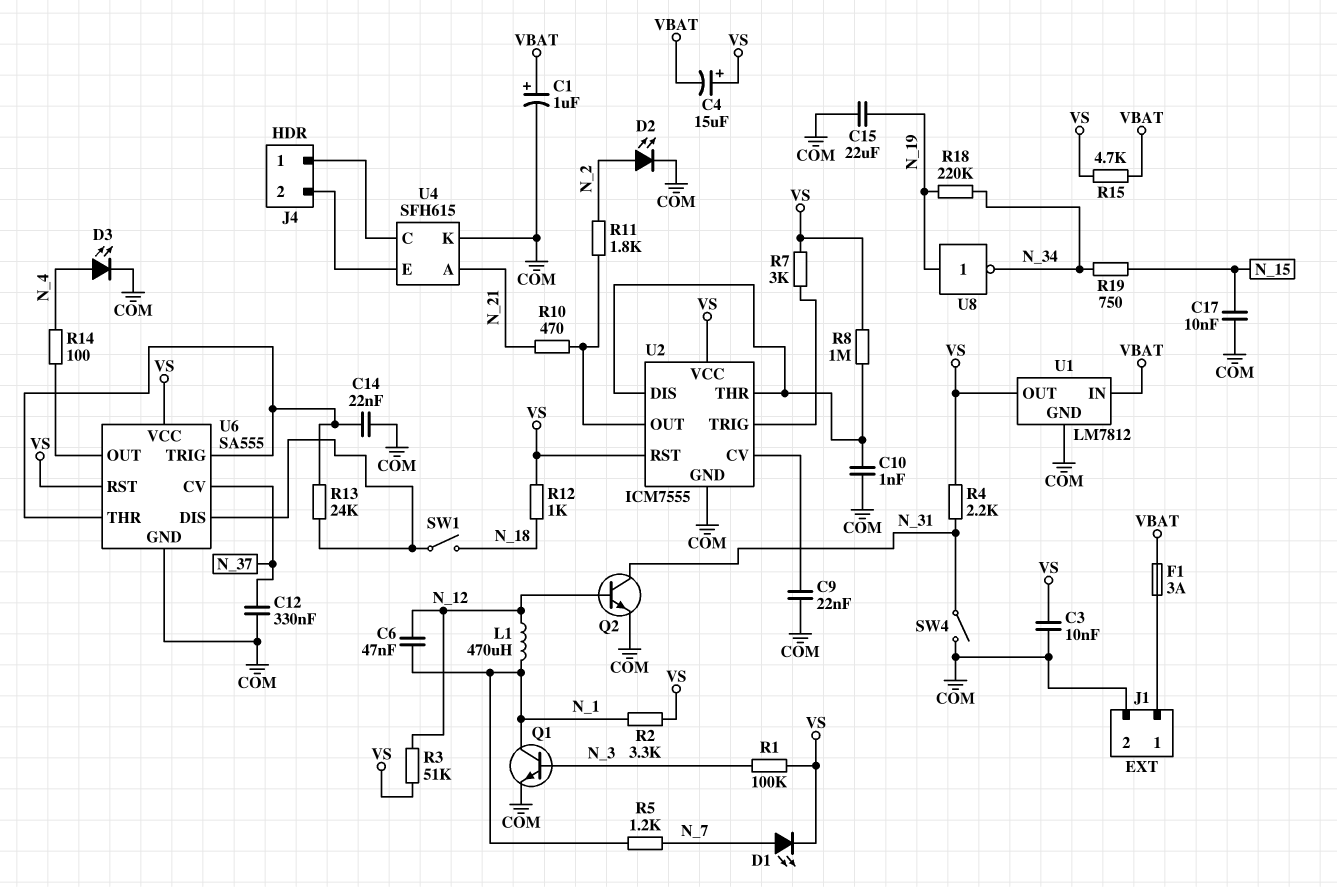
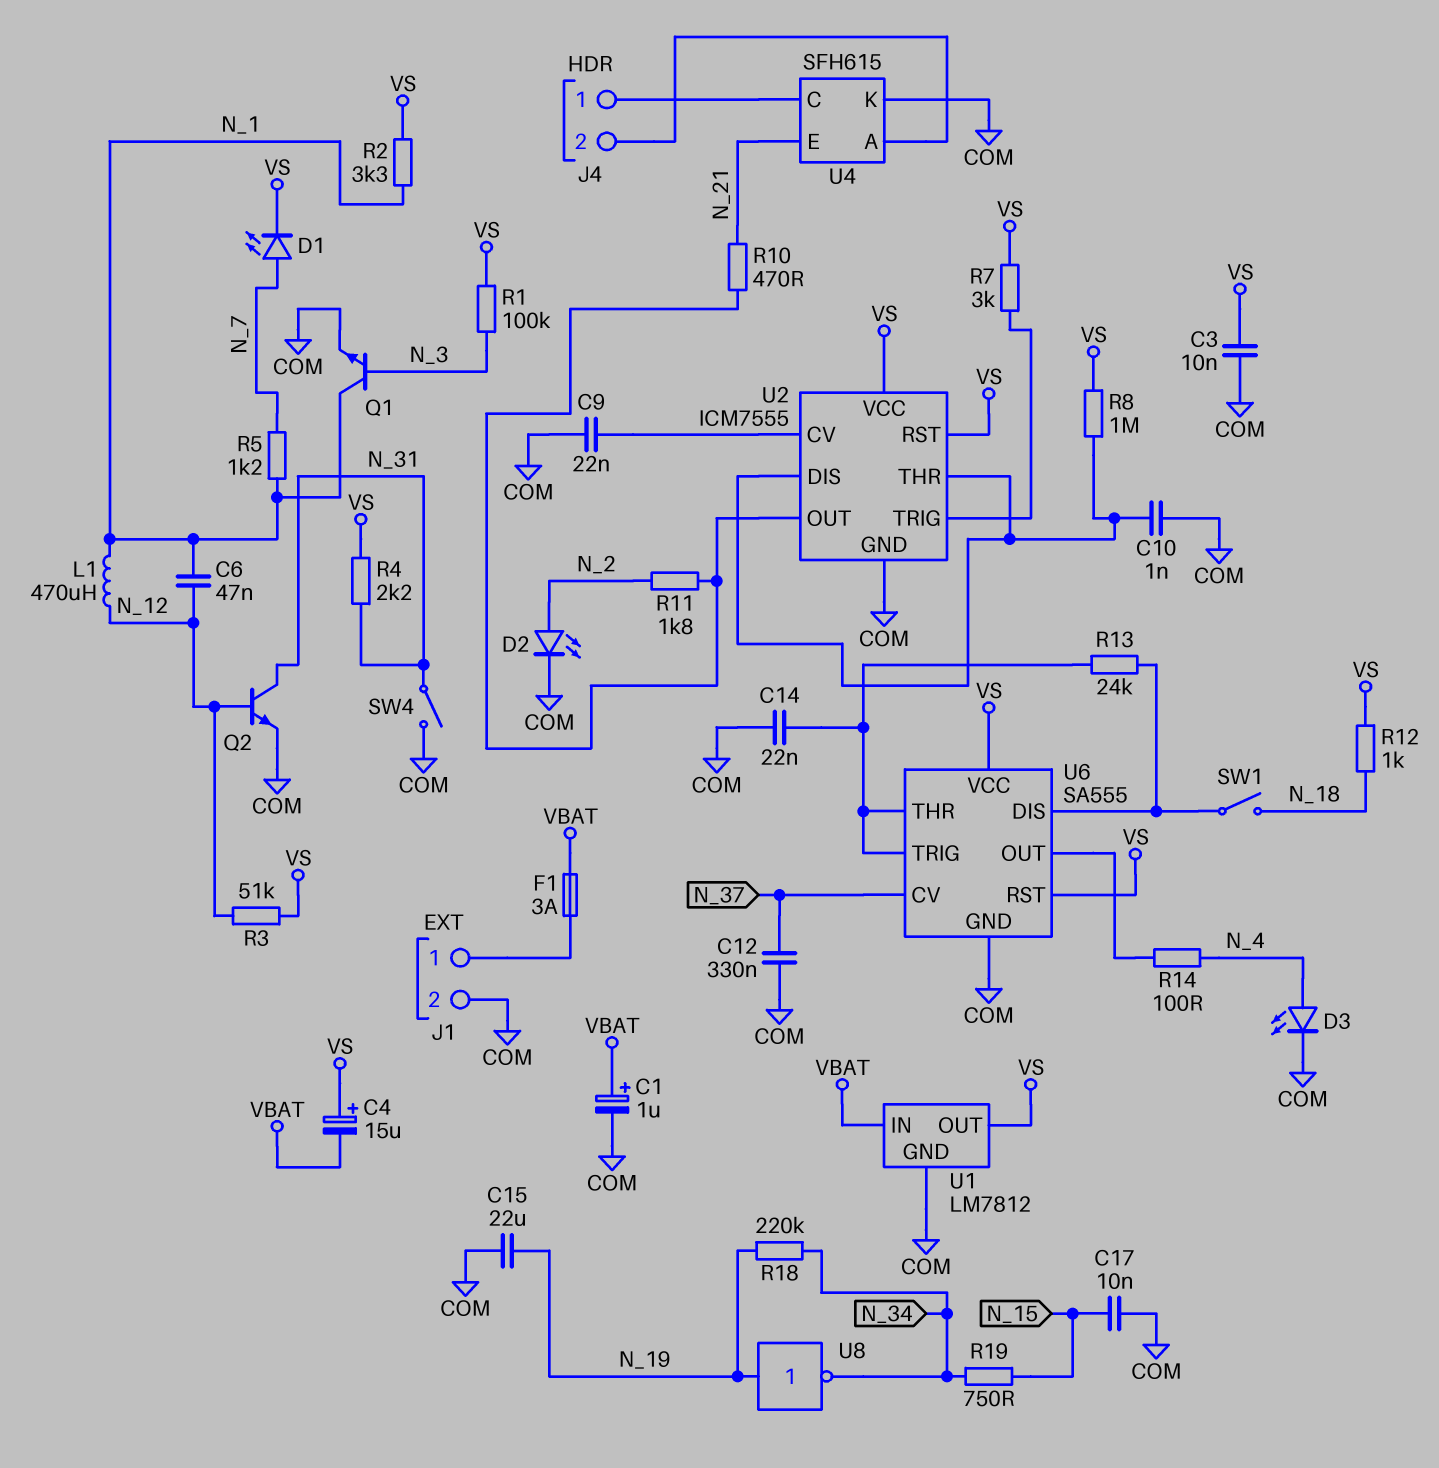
R15: 4.7k (VBAT, VS) -> none
U4 pin A: N_21 -> J4/2
U4 pin E: J4/2 -> N_21

